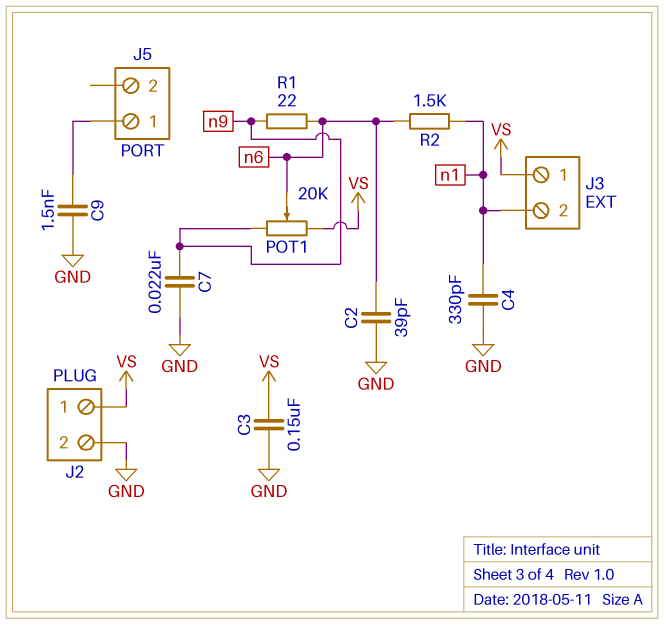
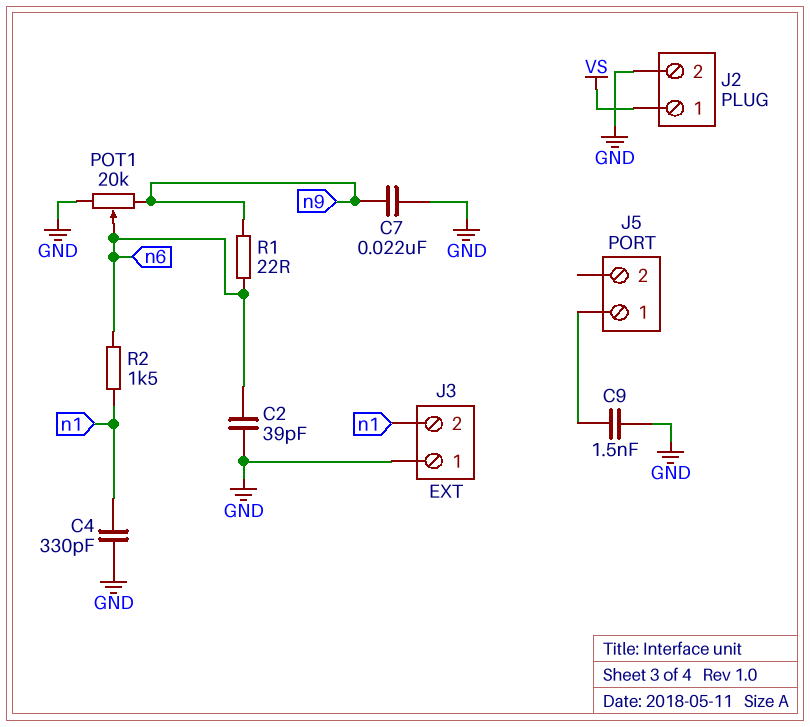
C3: 150nF (GND, VS) -> none
J3 pin 1: VS -> GND
POT1: 20k (VS, n9, wiper n6) -> 20k (GND, n9, wiper n6)

